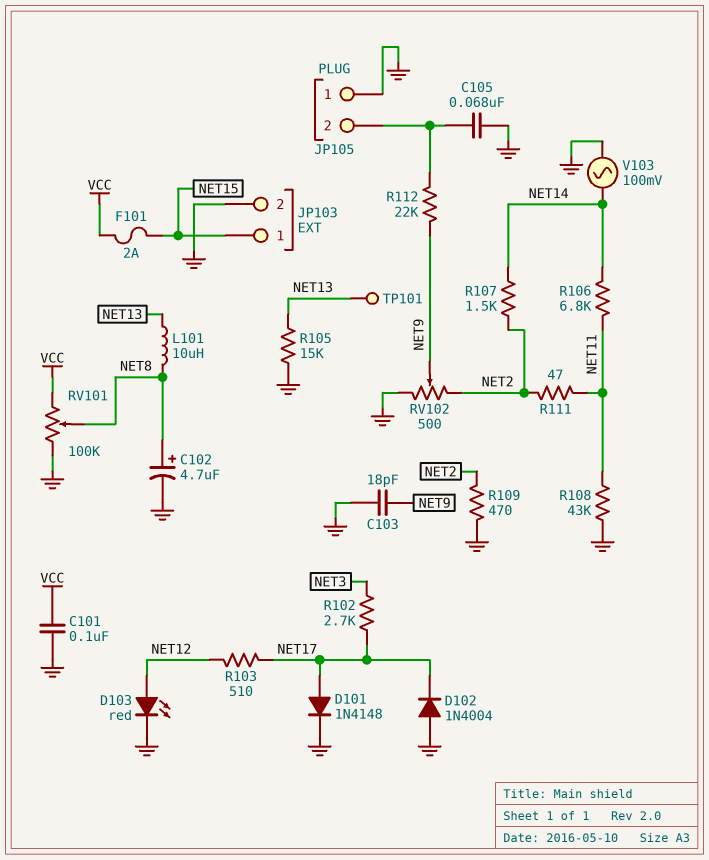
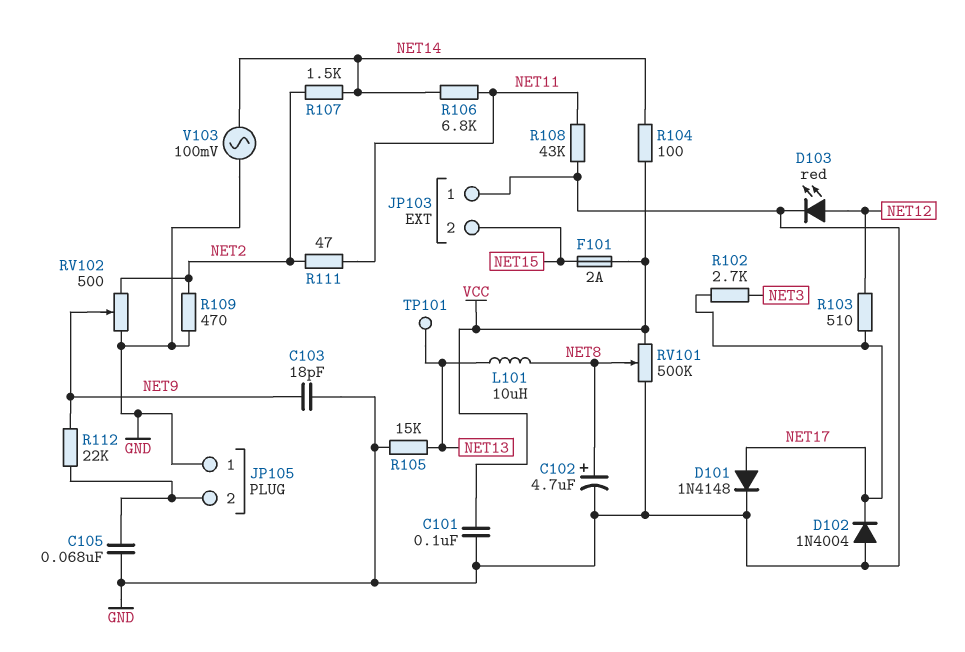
JP103 pin 1: NET15 -> GND
JP103 pin 2: GND -> NET15
R104: none -> 100 (NET14, VCC)
RV101: 100k (GND, VCC, wiper NET8) -> 500k (GND, VCC, wiper NET8)

